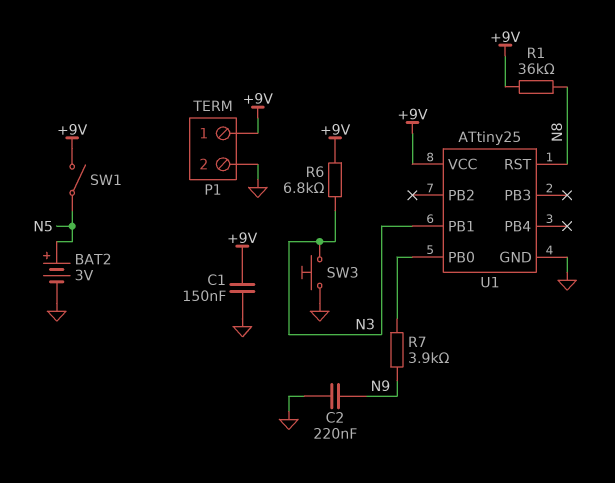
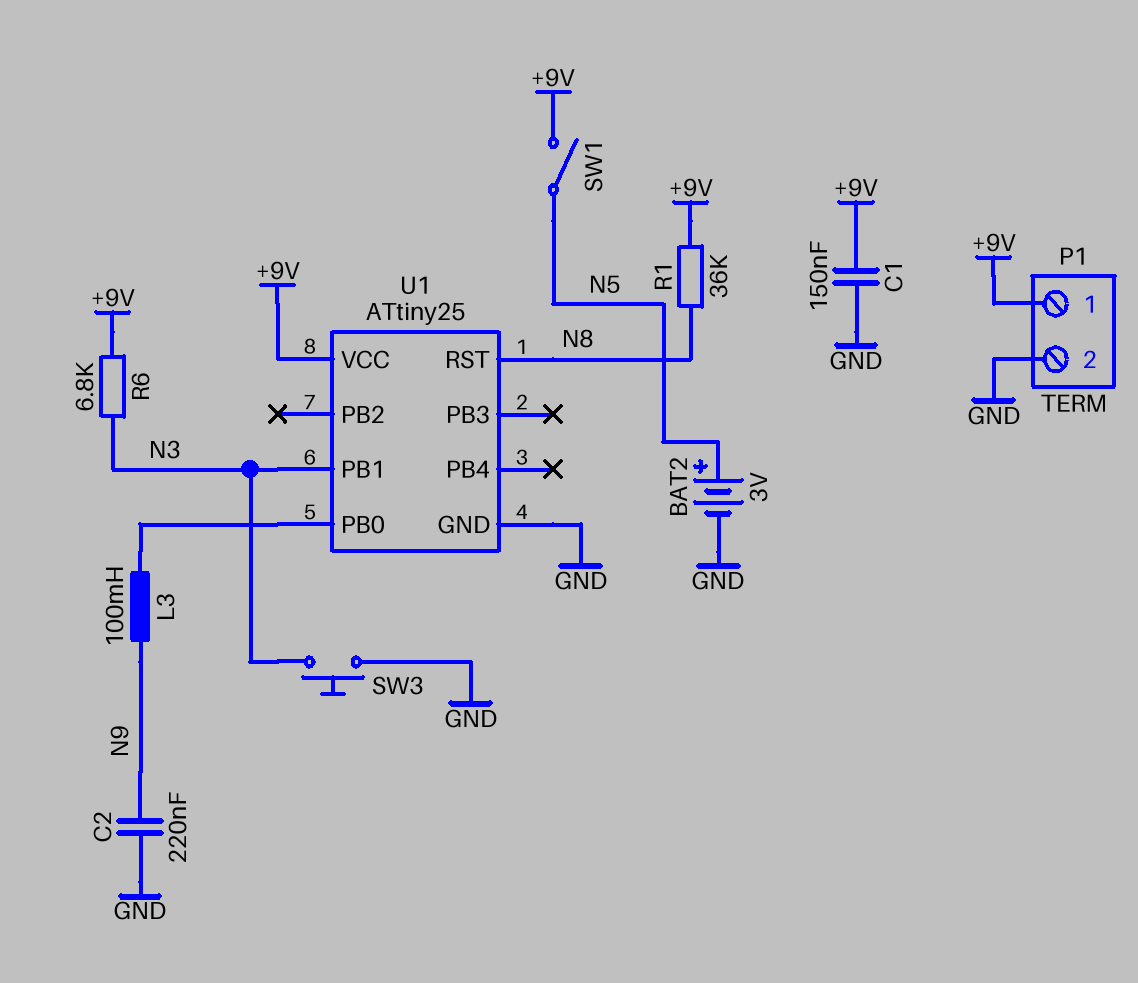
L3: none -> 100mH (N9, U1/PB0)
R7: 3.9k (N9, U1/PB0) -> none

